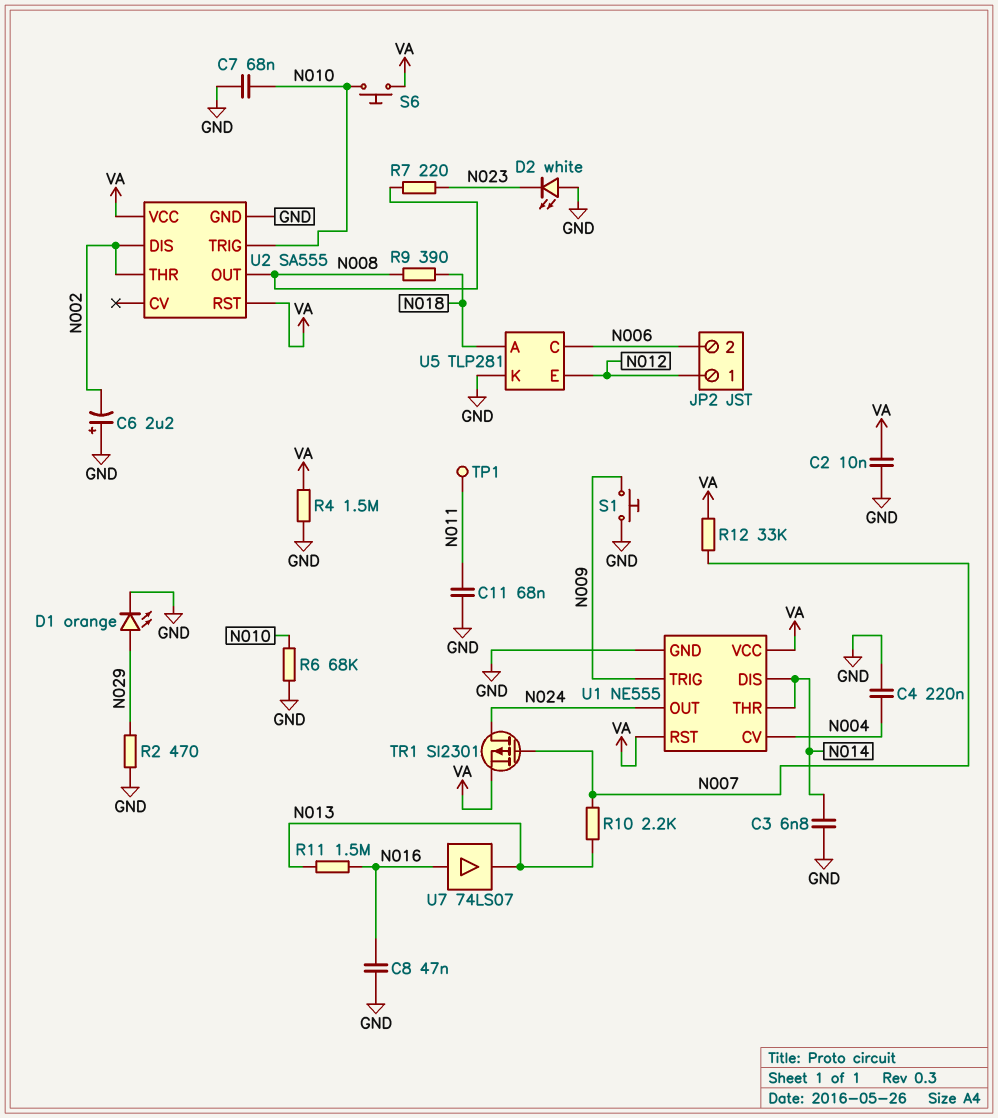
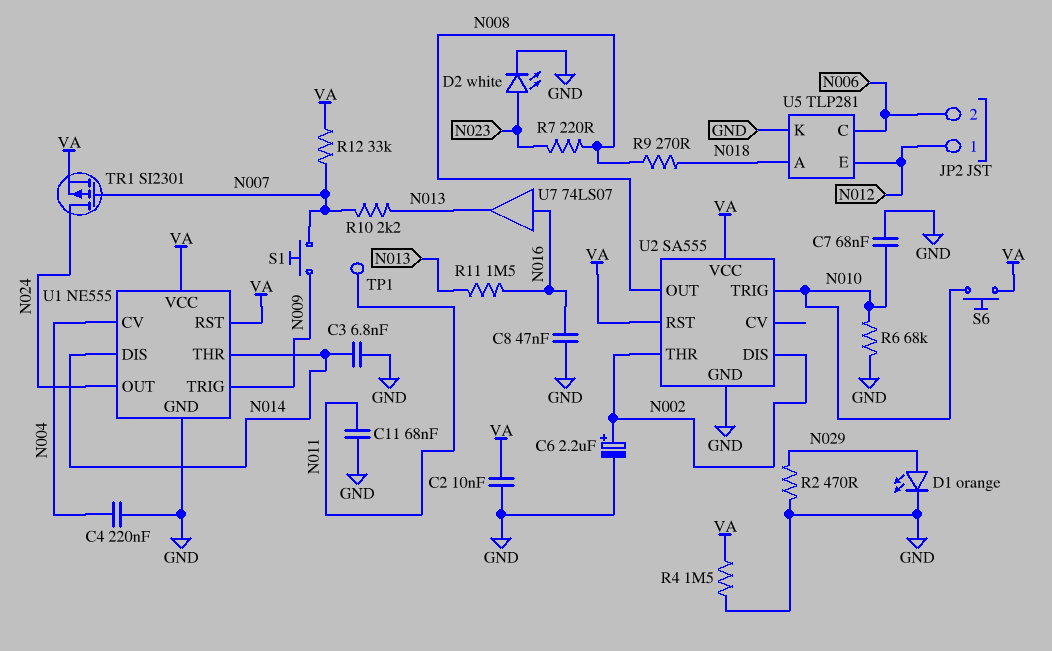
C6: 2.2uF (plus GND, minus N002) -> 2.2uF (plus N002, minus GND)
D2: LED white (A GND, K N023) -> LED white (A N023, K GND)
R9: 390 (N008, N018) -> 270 (N008, N018)
S1: button (GND, N009) -> button (N007, N009)

